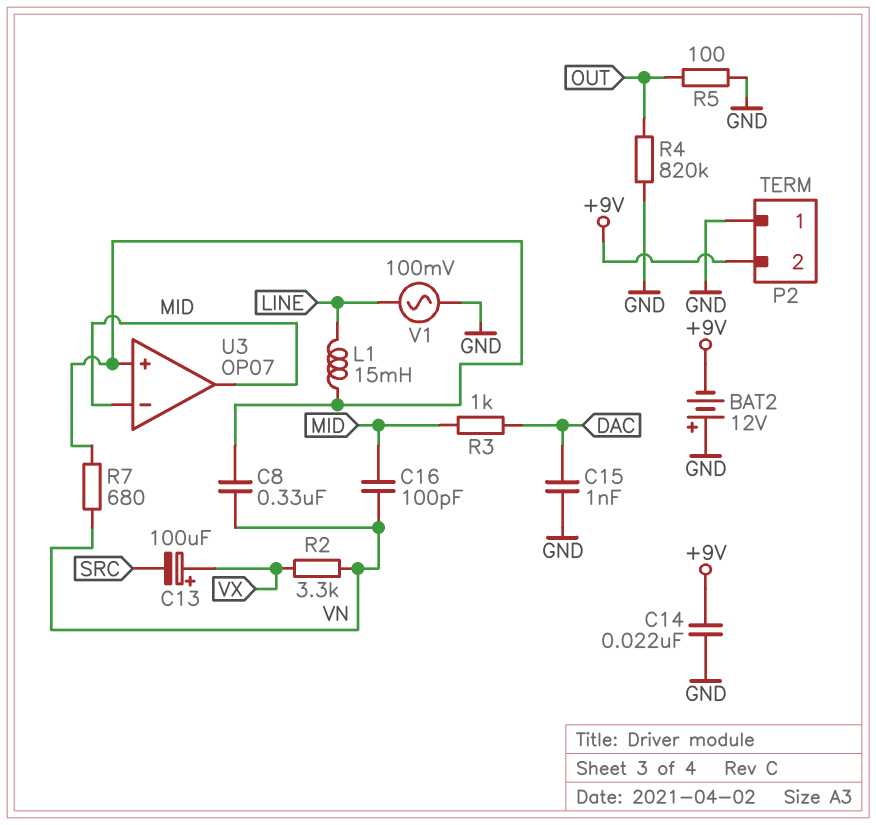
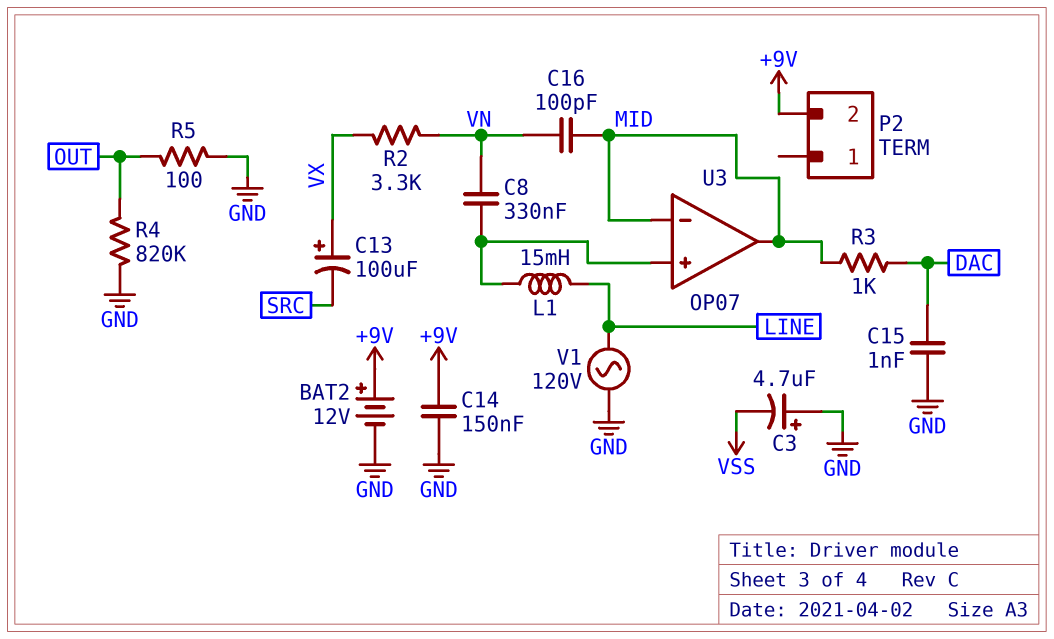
BAT2: 12V (plus GND, minus +9V) -> 12V (plus +9V, minus GND)
C3: none -> 4.7uF (plus GND, minus VSS)
C14: 22nF (+9V, GND) -> 150nF (+9V, GND)
P2 pin 1: GND -> none
R7: 680 (U3/in+, VN) -> none
V1: AC 100mV (GND, LINE) -> AC 120V (GND, LINE)

